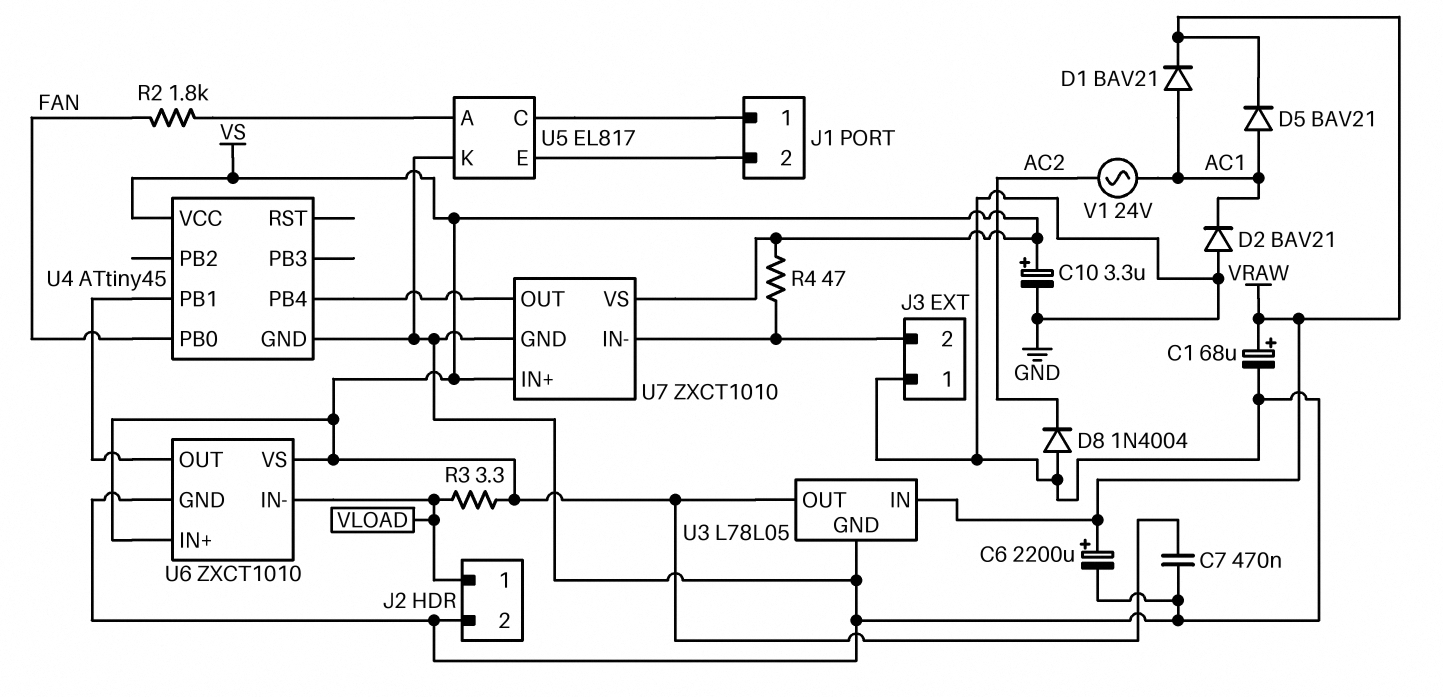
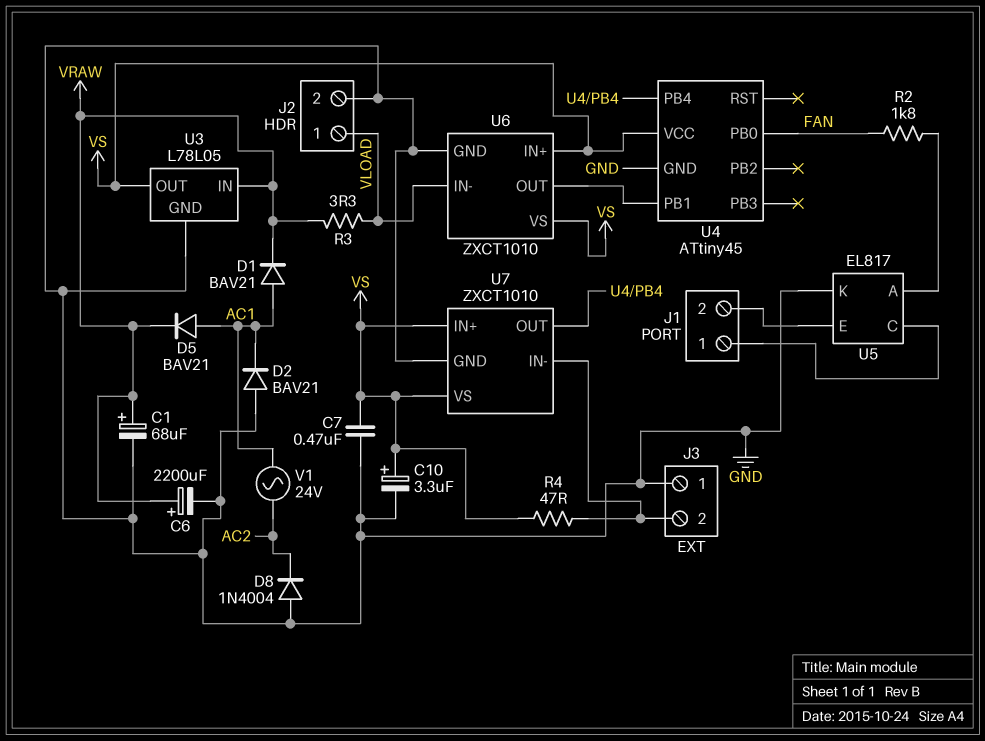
R3: 3.3 (VLOAD, VS) -> 3.3 (VLOAD, VRAW)

